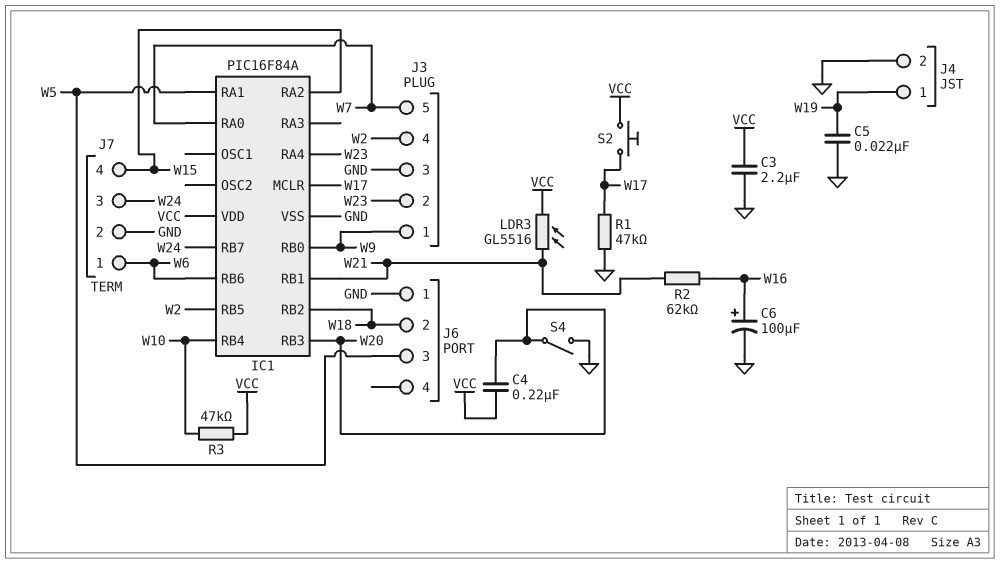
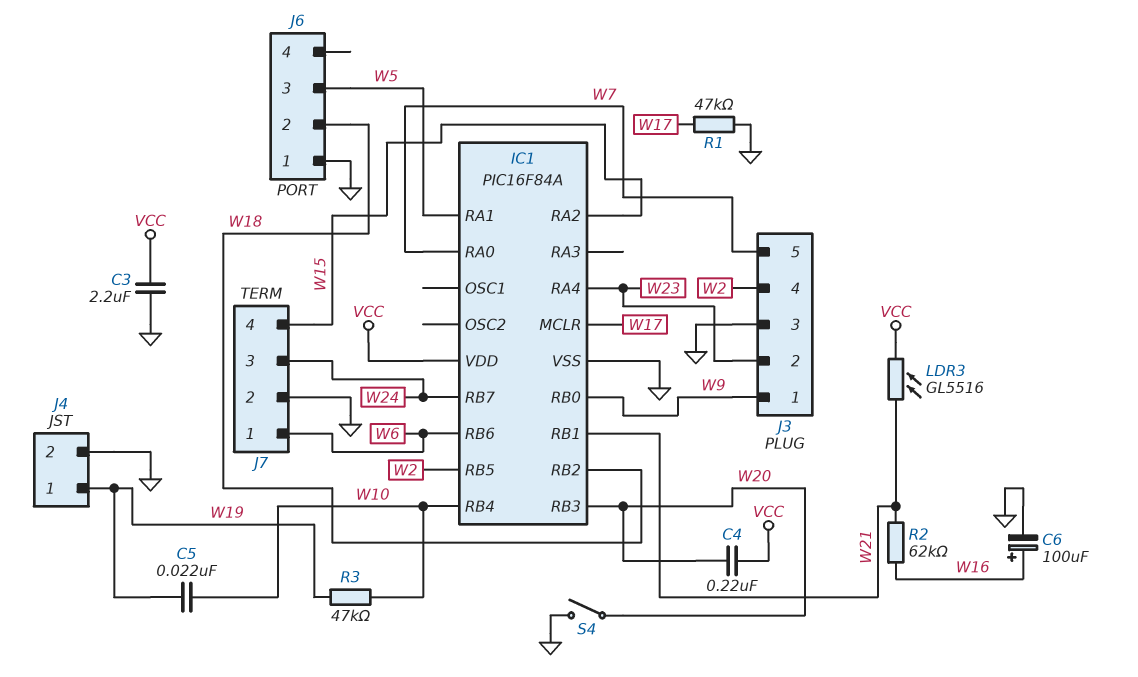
C5: 22nF (GND, W19) -> 22nF (W10, W19)
R3: 47k (VCC, W10) -> 47k (W10, W19)
S2: button (VCC, W17) -> none

